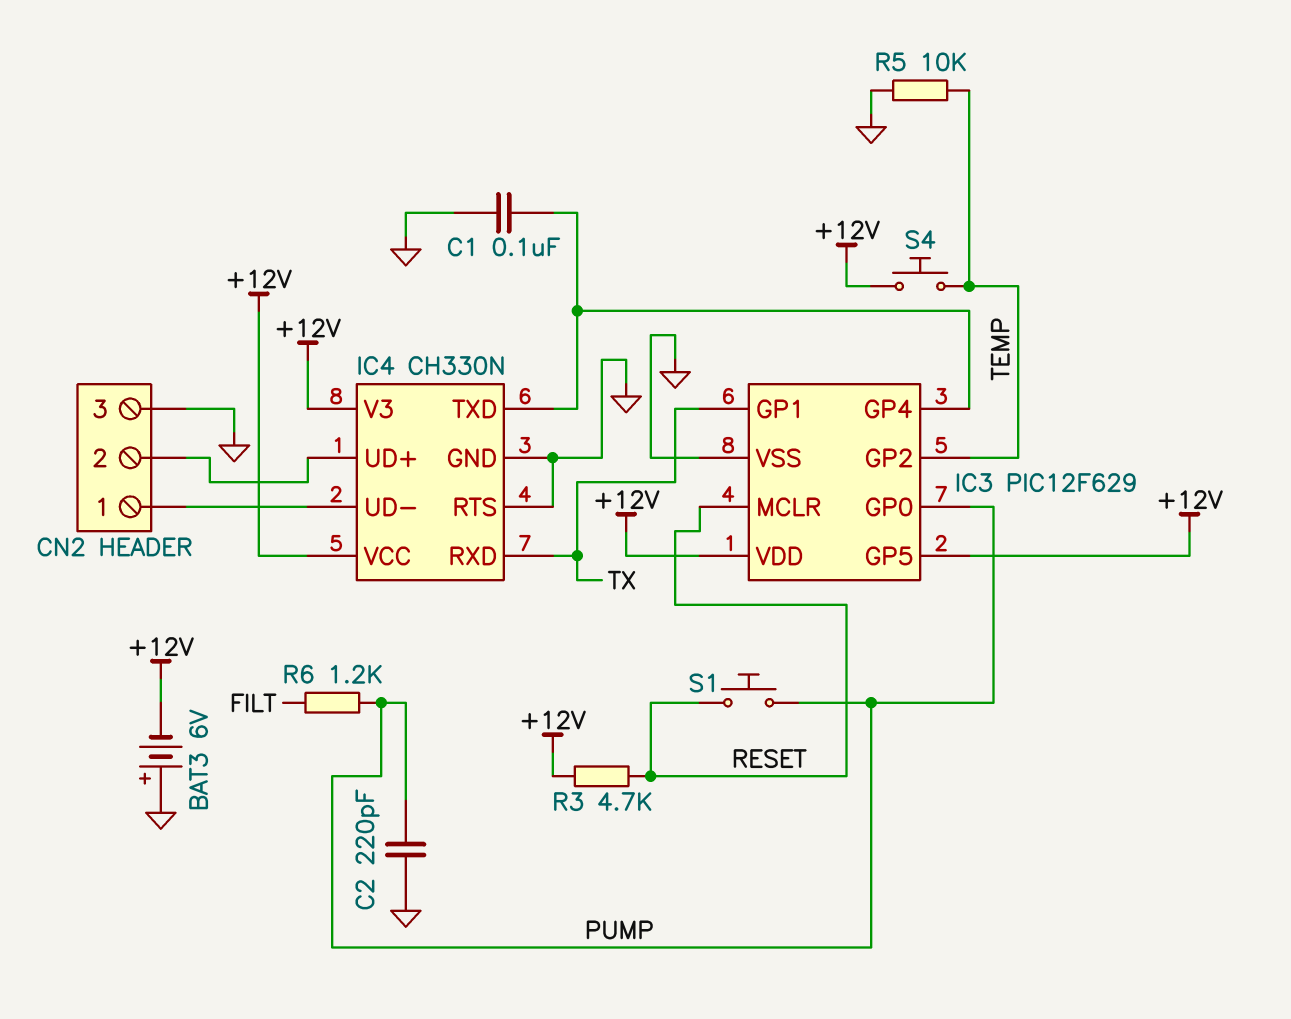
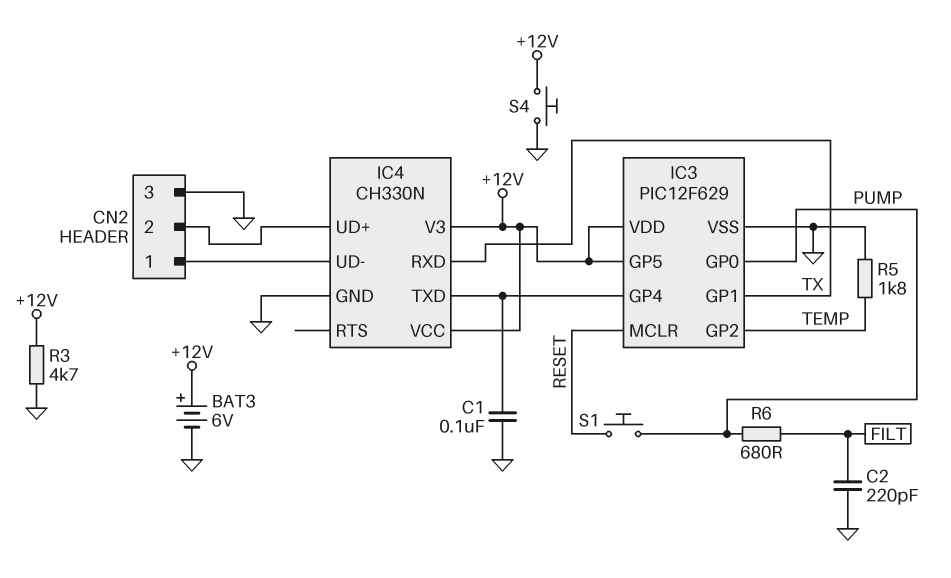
BAT3: 6V (plus GND, minus +12V) -> 6V (plus +12V, minus GND)
C2: 220pF (GND, PUMP) -> 220pF (FILT, GND)
IC4 pin RTS: GND -> none
R3: 4.7k (+12V, RESET) -> 4.7k (+12V, GND)
R5: 10k (GND, TEMP) -> 1.8k (GND, TEMP)
R6: 1.2k (FILT, PUMP) -> 680 (FILT, PUMP)
S4: button (+12V, TEMP) -> button (+12V, GND)

